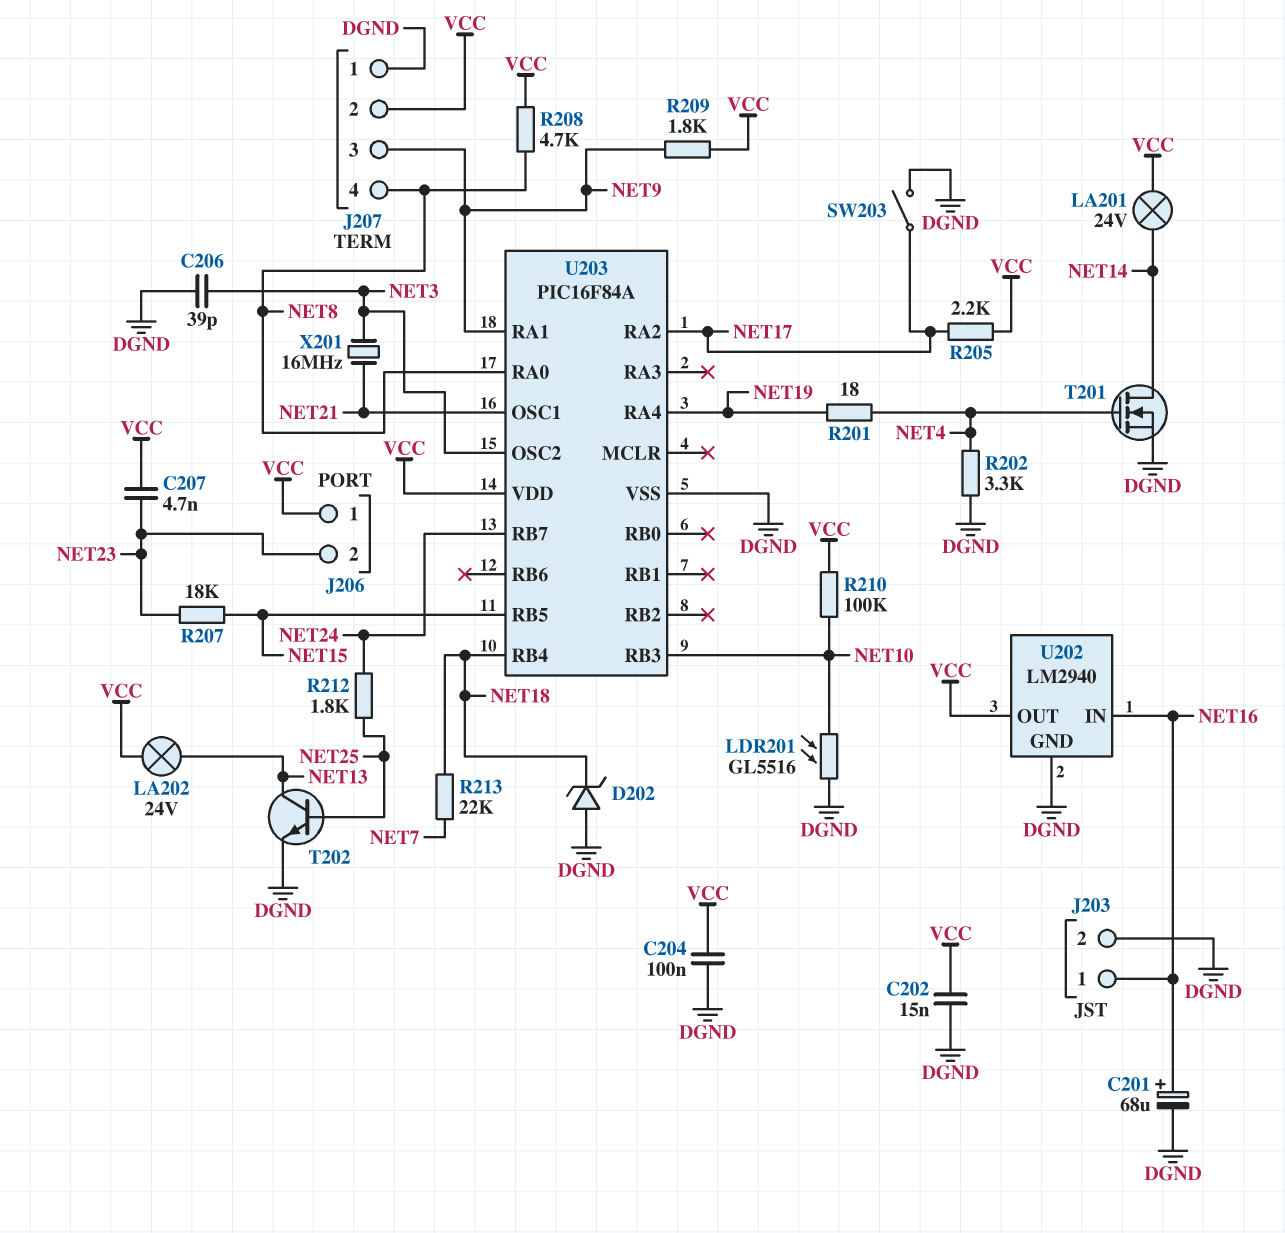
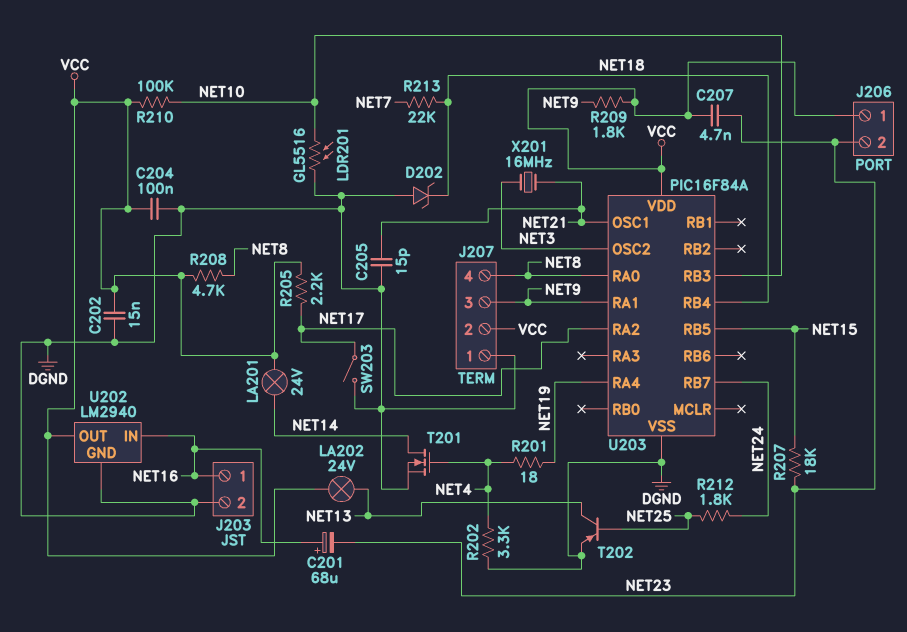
C201: 68uF (plus NET16, minus DGND) -> 68uF (plus NET16, minus NET23)
C205: none -> 15pF (DGND, NET21)
C206: 39pF (DGND, NET3) -> none
T202: NPN (B NET25, C NET13, E DGND) -> PNP (B NET25, C NET13, E DGND)

